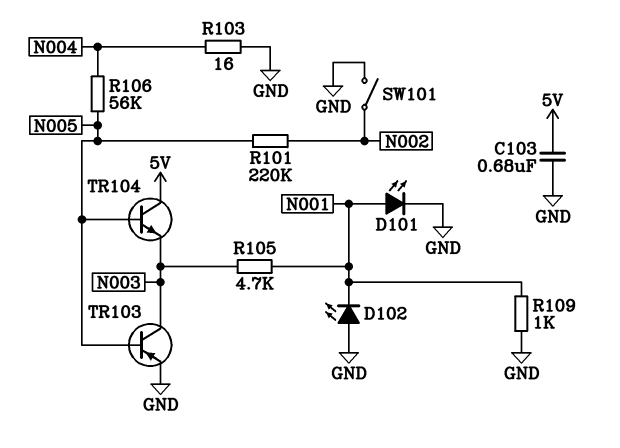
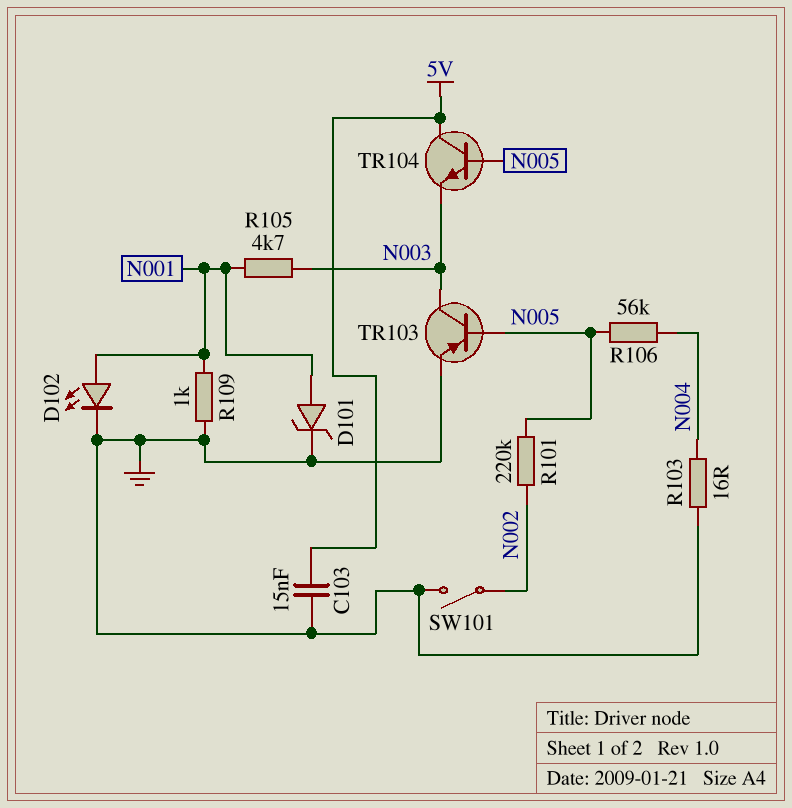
C103: 680nF (5V, GND) -> 15nF (5V, GND)
D101: LED (A N001, K GND) -> zener (A N001, K GND)
D102: LED (A GND, K N001) -> LED (A N001, K GND)

